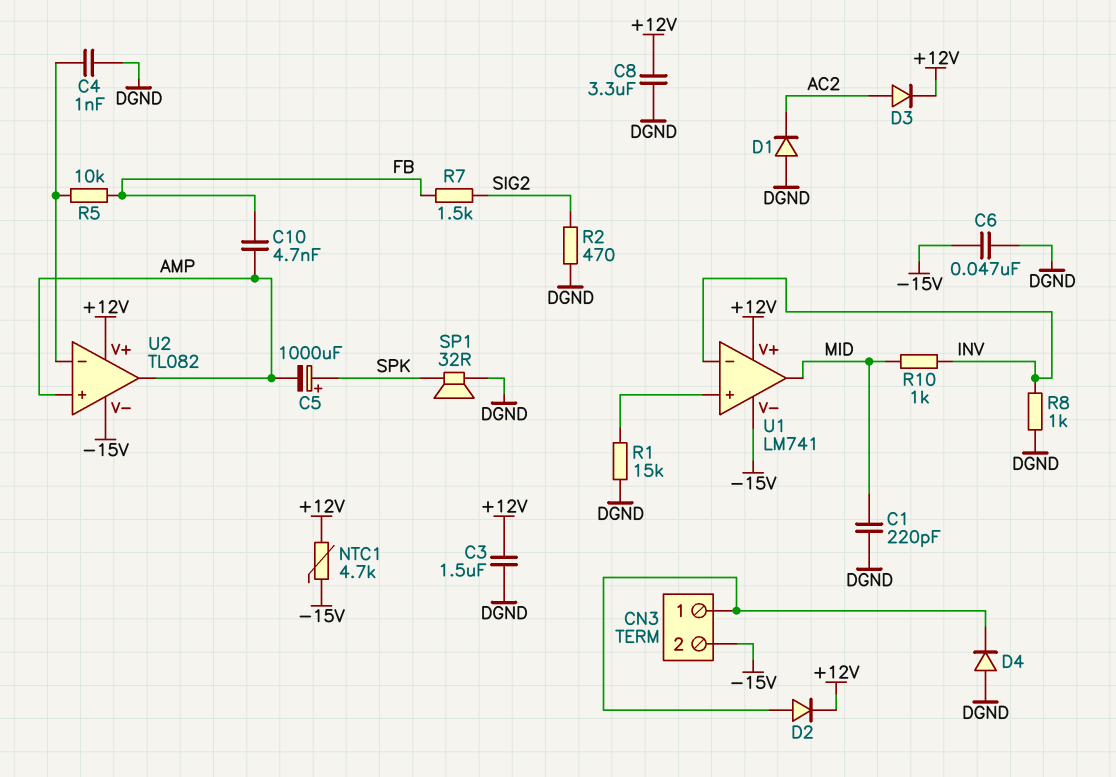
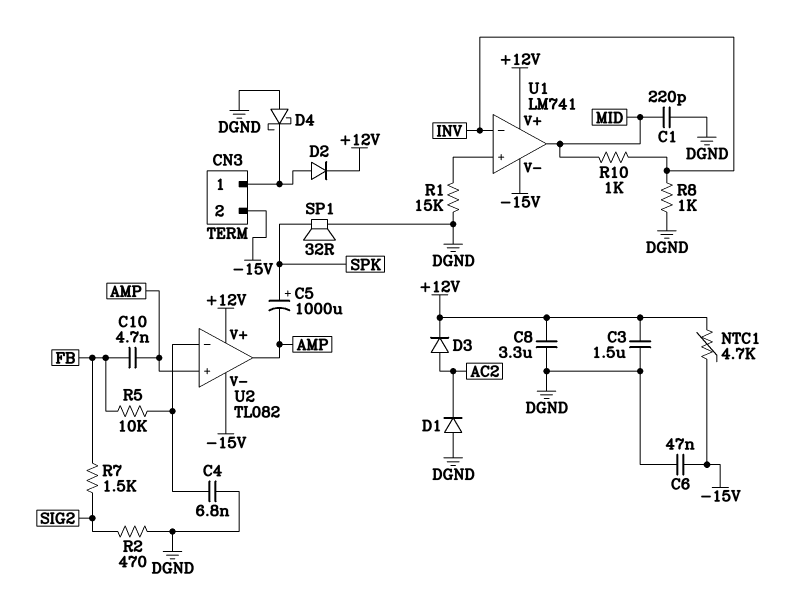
C4: 1nF (DGND, U2/in-) -> 6.8nF (DGND, U2/in-)
D4: diode (A DGND, K CN3/1) -> schottky (A DGND, K CN3/1)

